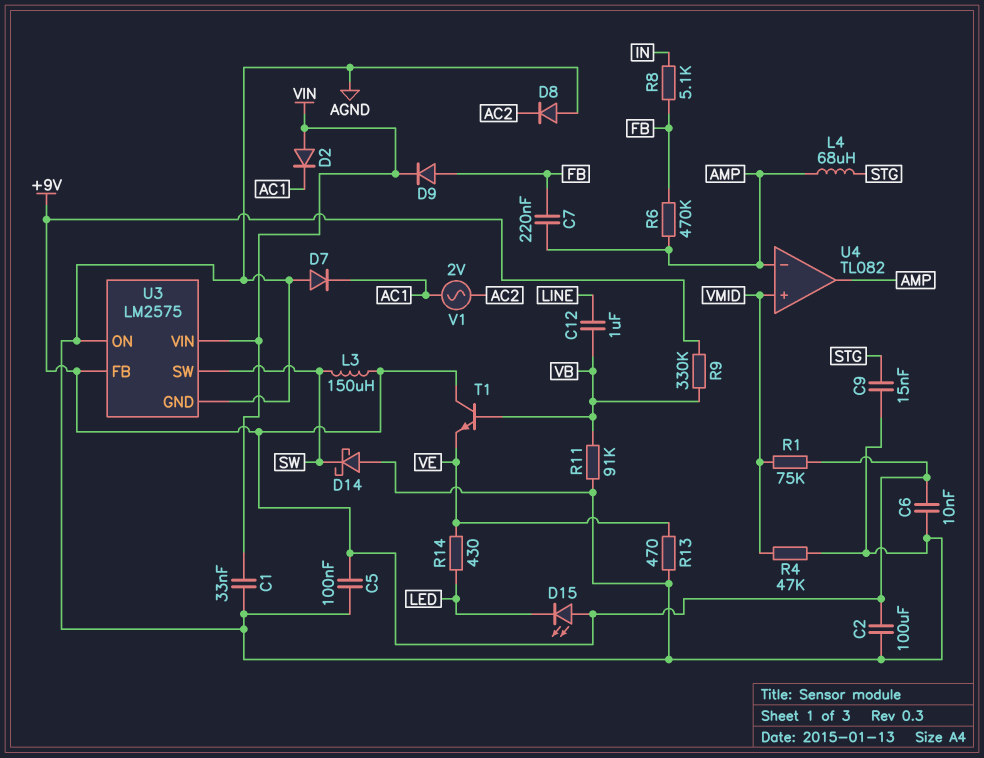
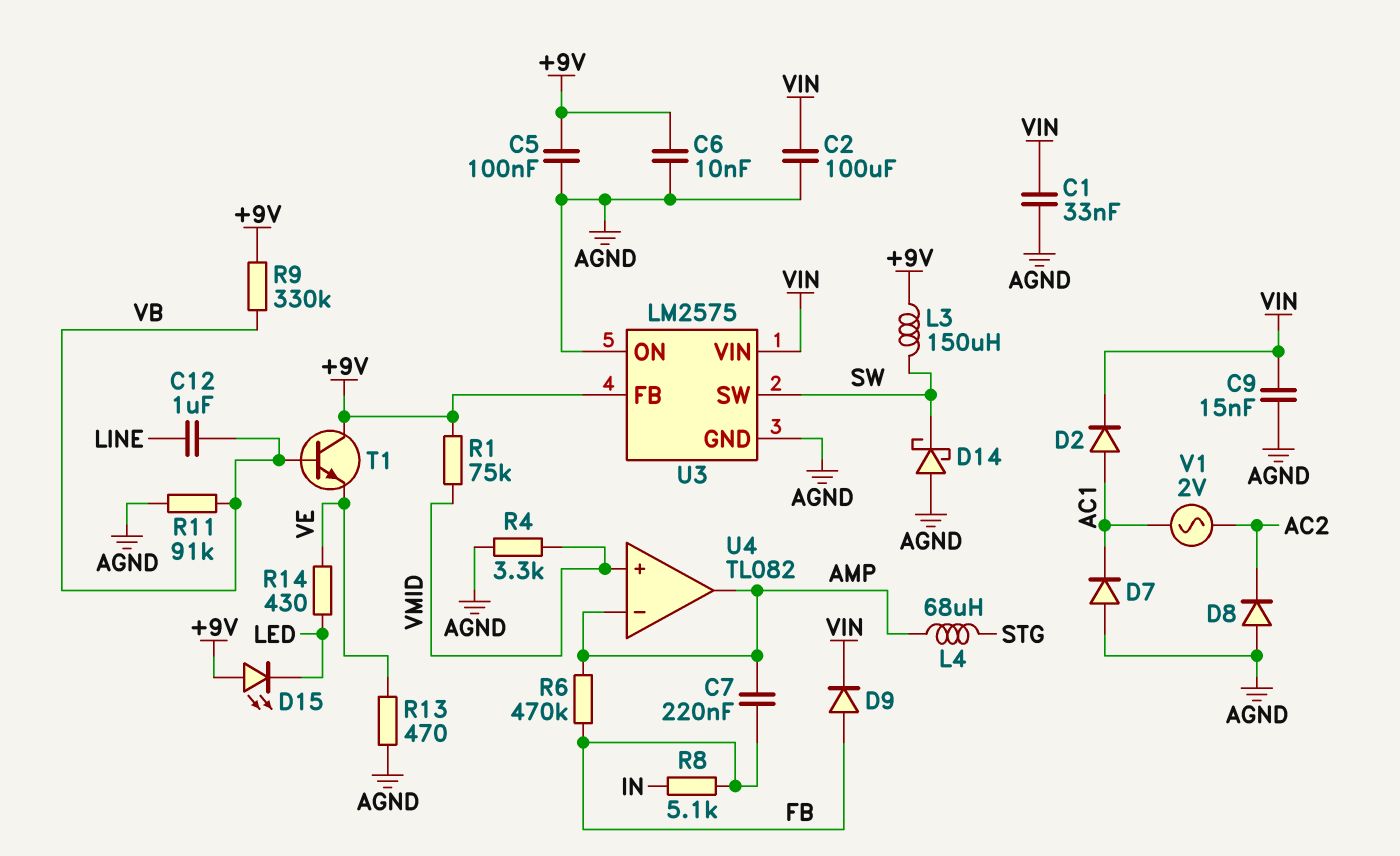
C2: 100uF (+9V, AGND) -> 100uF (AGND, VIN)
C9: 15nF (AGND, STG) -> 15nF (AGND, VIN)
D2: diode (A VIN, K AC1) -> diode (A AC1, K VIN)
R4: 47k (AGND, VMID) -> 3.3k (AGND, VMID)

